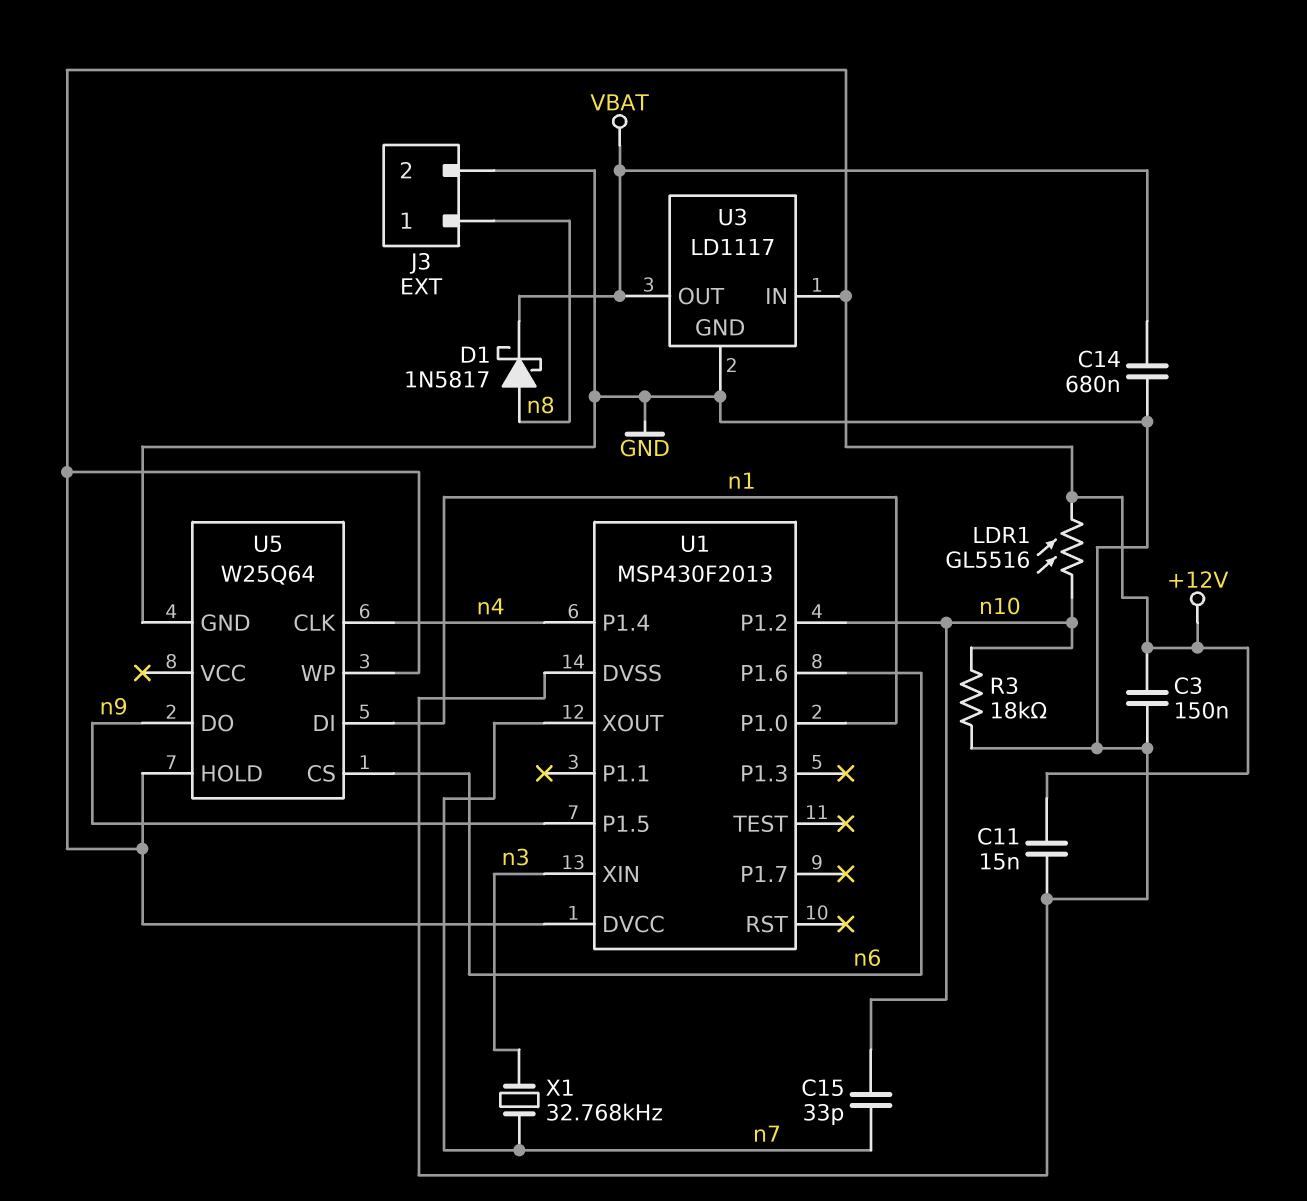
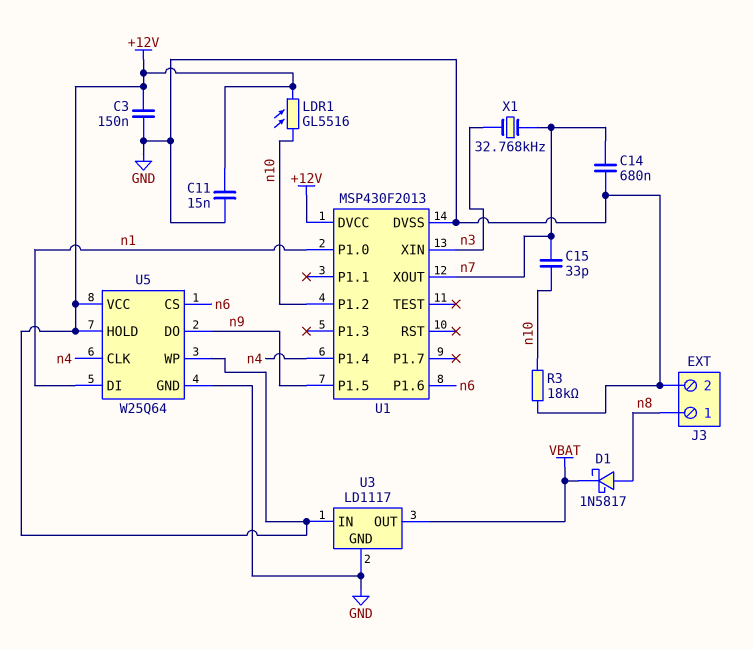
C14: 680nF (GND, VBAT) -> 680nF (GND, n7)
U5 pin VCC: none -> +12V

